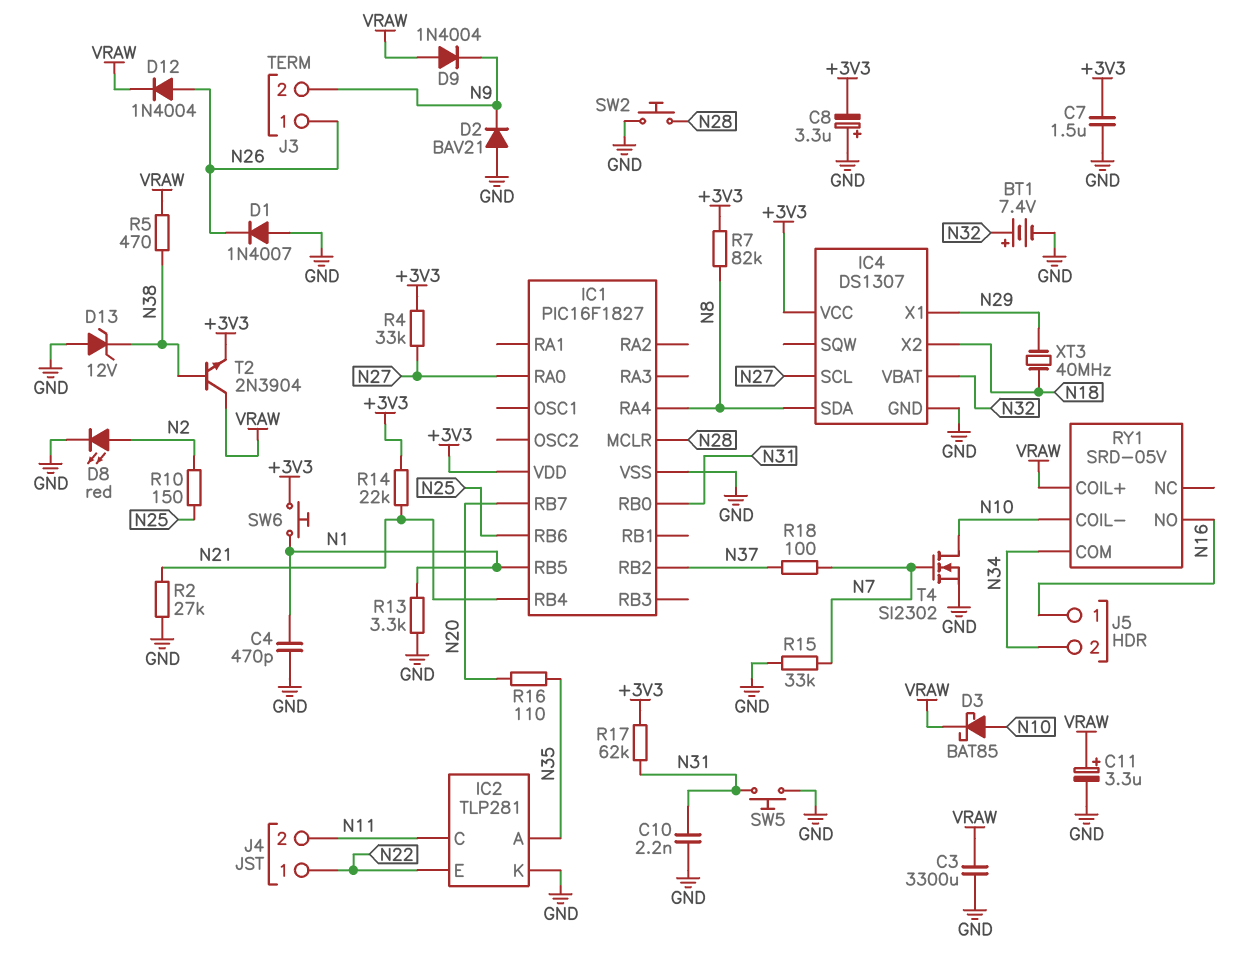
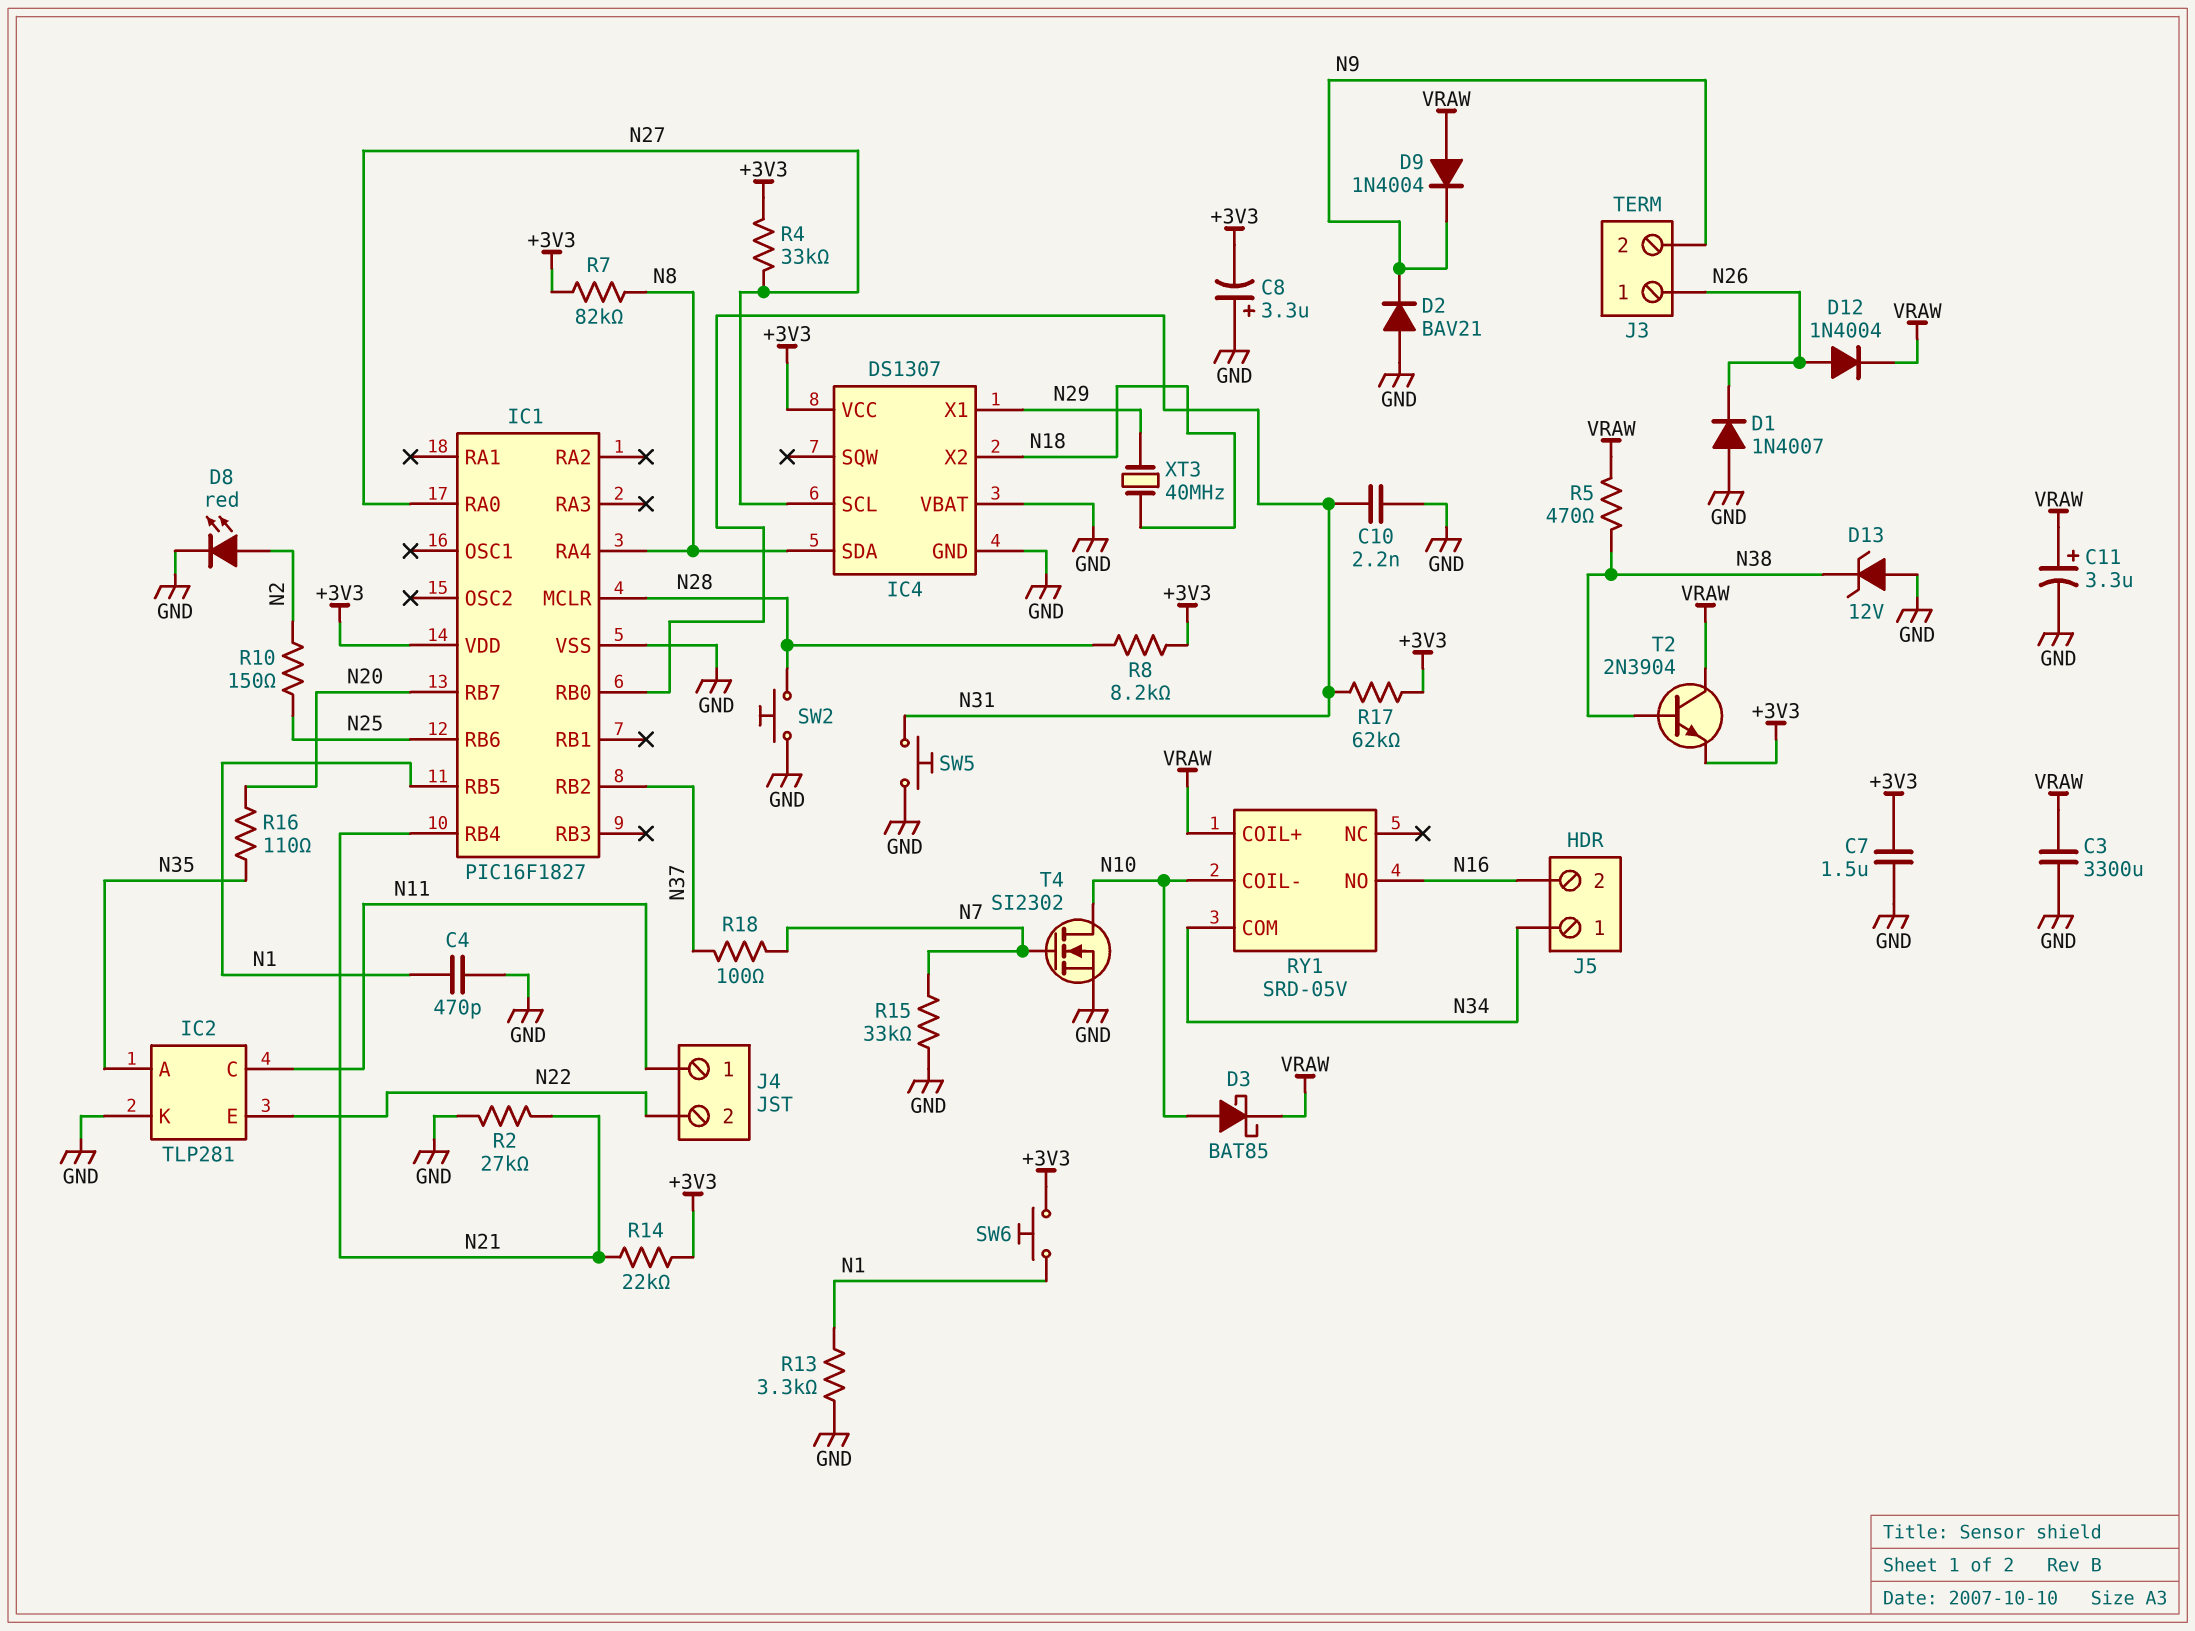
BT1: 7.4V (plus N32, minus GND) -> none
IC4 pin VBAT: N32 -> GND
J4 pin 1: N22 -> N11
J4 pin 2: N11 -> N22
J5 pin 1: N16 -> N34
J5 pin 2: N34 -> N16
R8: none -> 8.2k (+3V3, N28)

